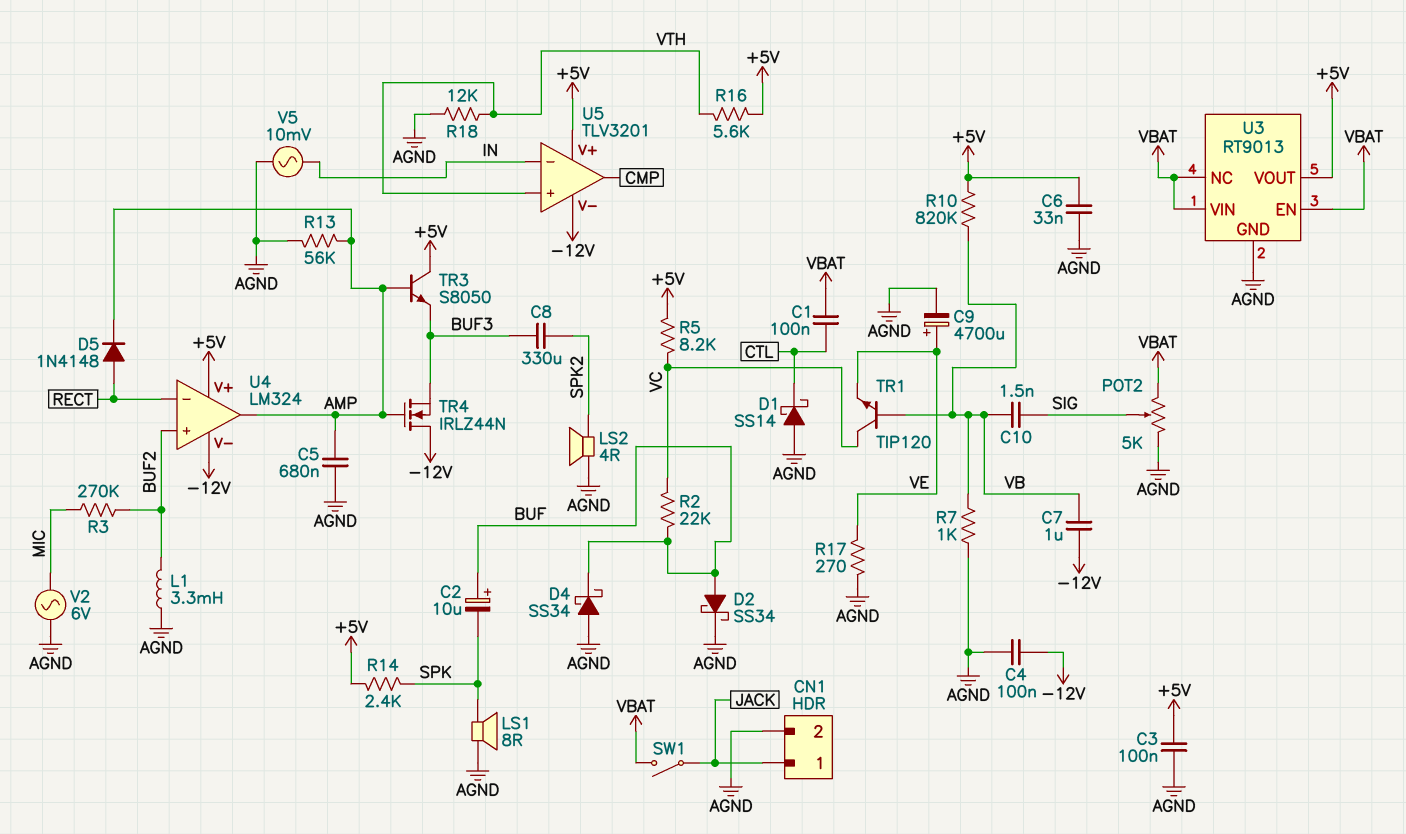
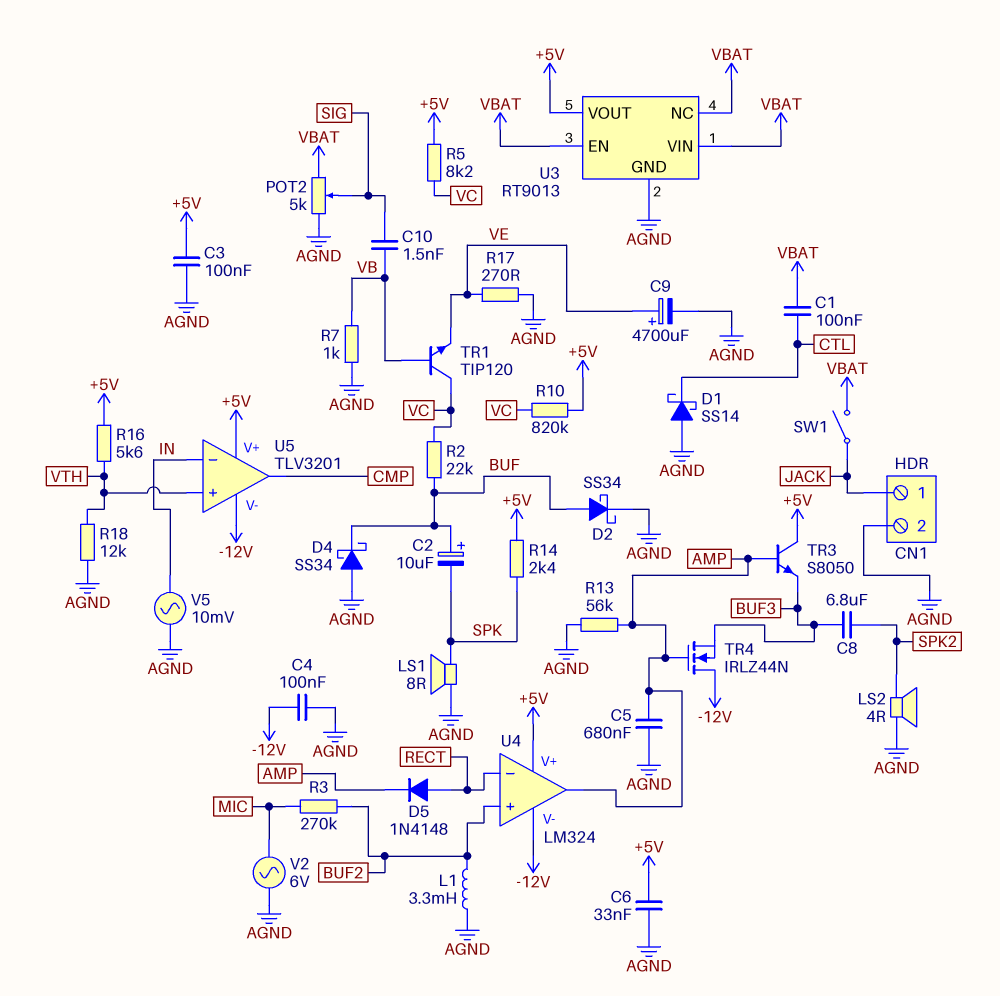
C7: 1uF (-12V, VB) -> none
C8: 330uF (BUF3, SPK2) -> 6.8uF (BUF3, SPK2)
R10: 820k (+5V, VB) -> 820k (+5V, VC)

